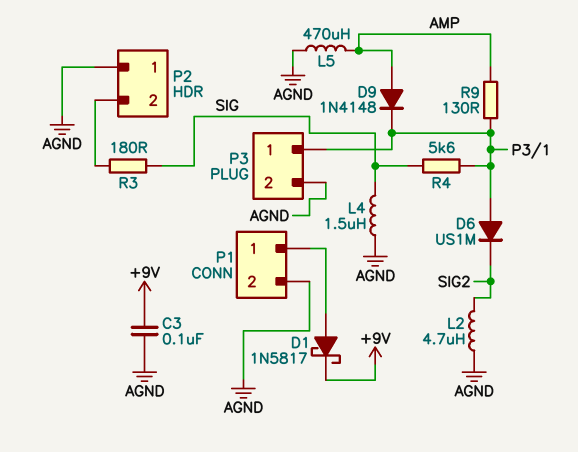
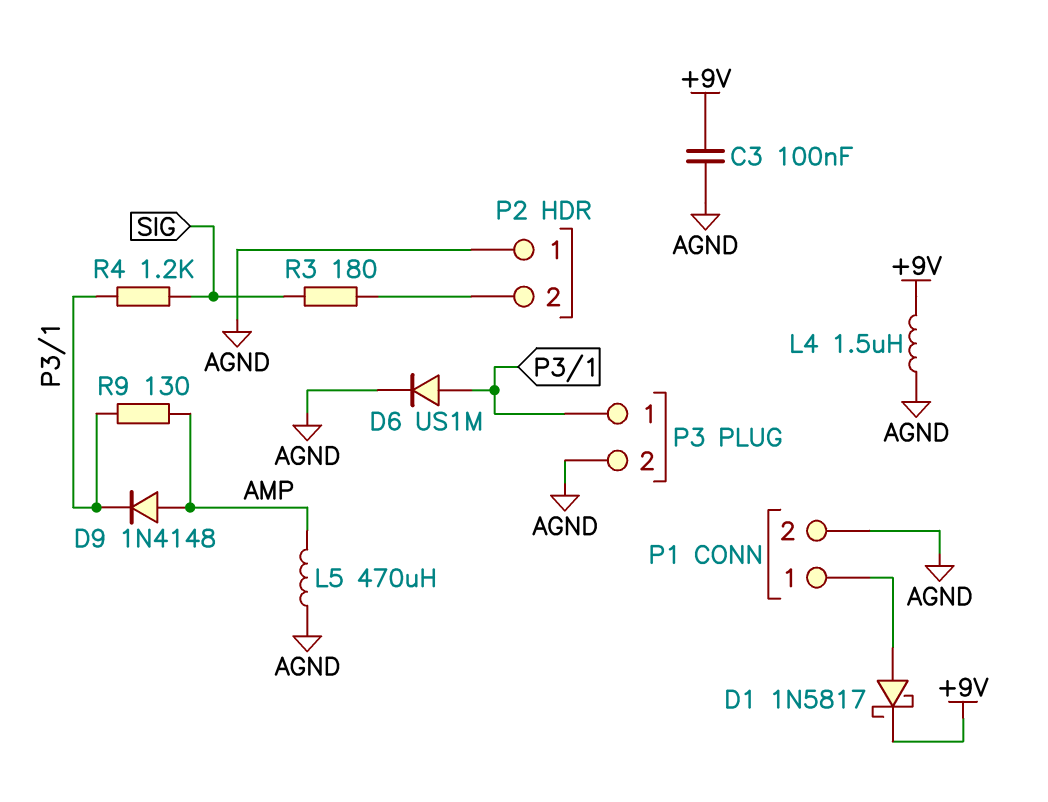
D6: diode US1M (A P3/1, K SIG2) -> diode US1M (A P3/1, K AGND)
L2: 4.7uH (AGND, SIG2) -> none
L4: 1.5uH (AGND, SIG) -> 1.5uH (+9V, AGND)
R4: 5.6k (P3/1, SIG) -> 1.2k (P3/1, SIG)

